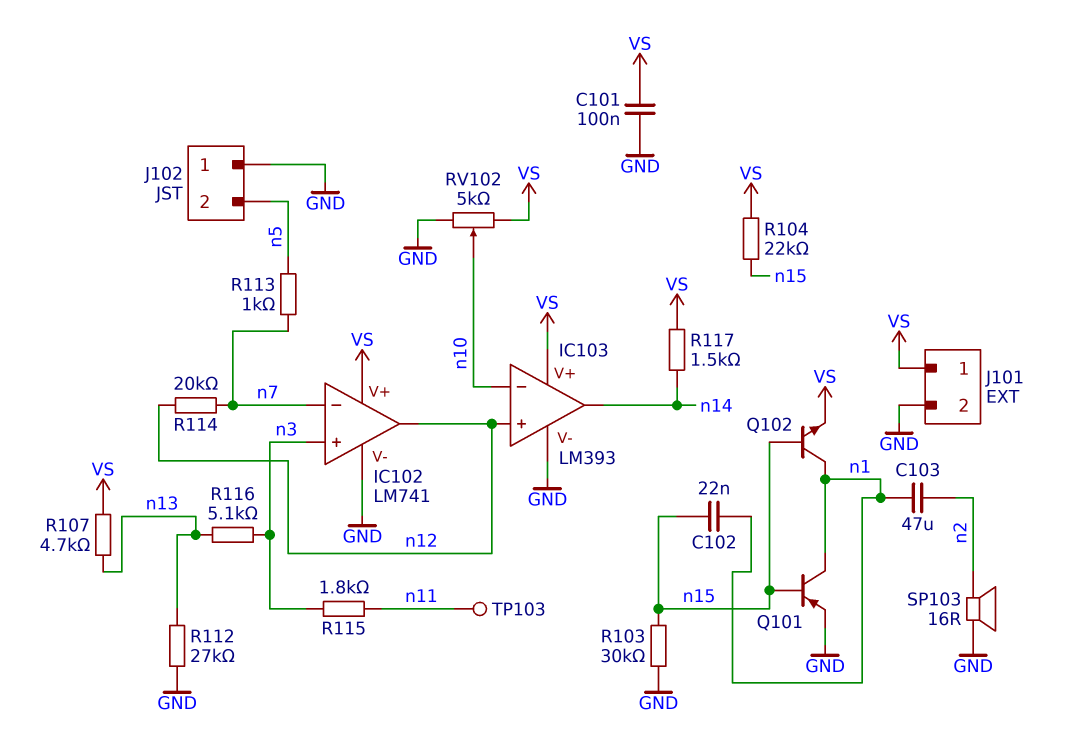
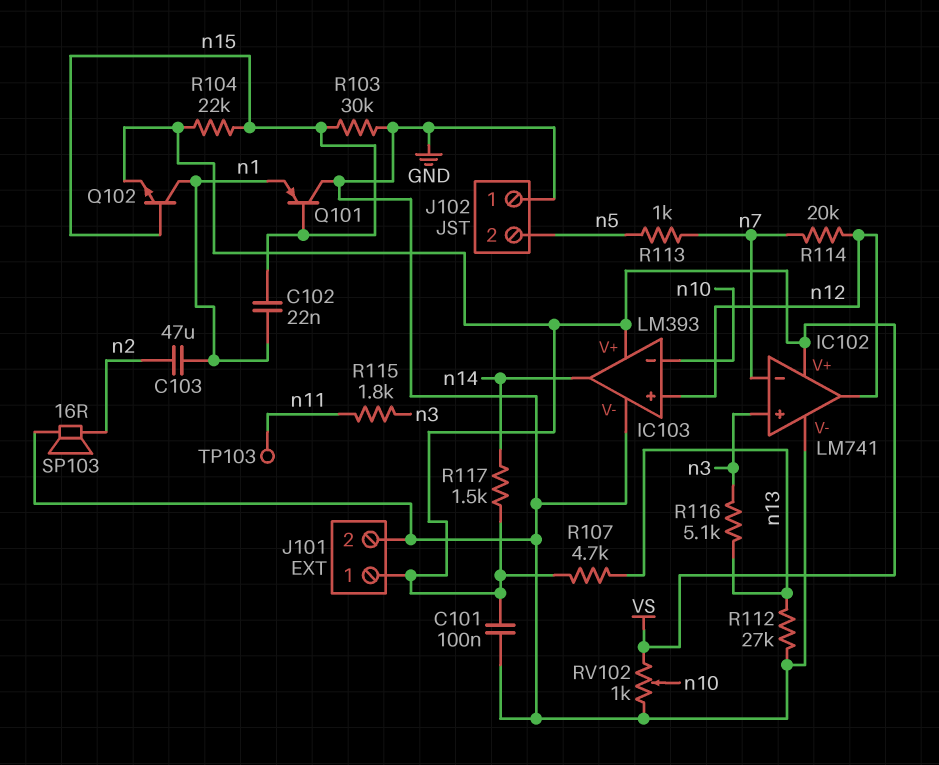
Q101: PNP (B n15, C n1, E GND) -> PNP (B n15, C GND, E n1)
RV102: 5k (GND, VS, wiper n10) -> 1k (GND, VS, wiper n10)

